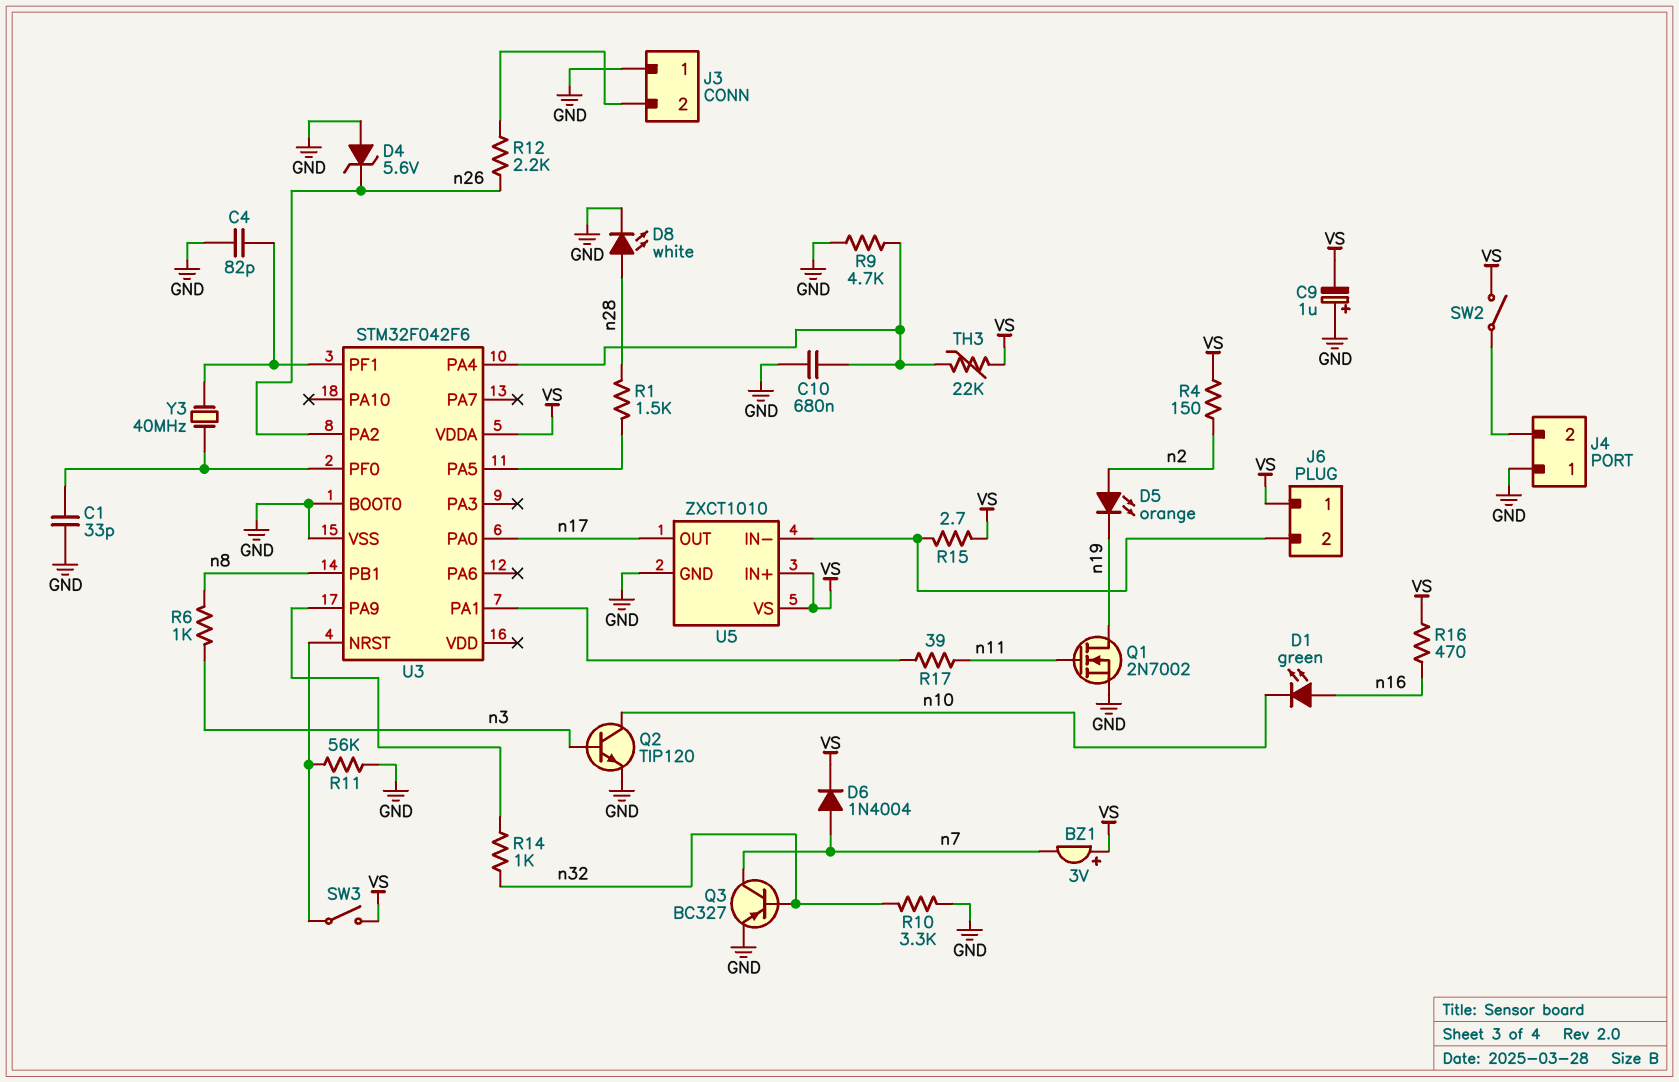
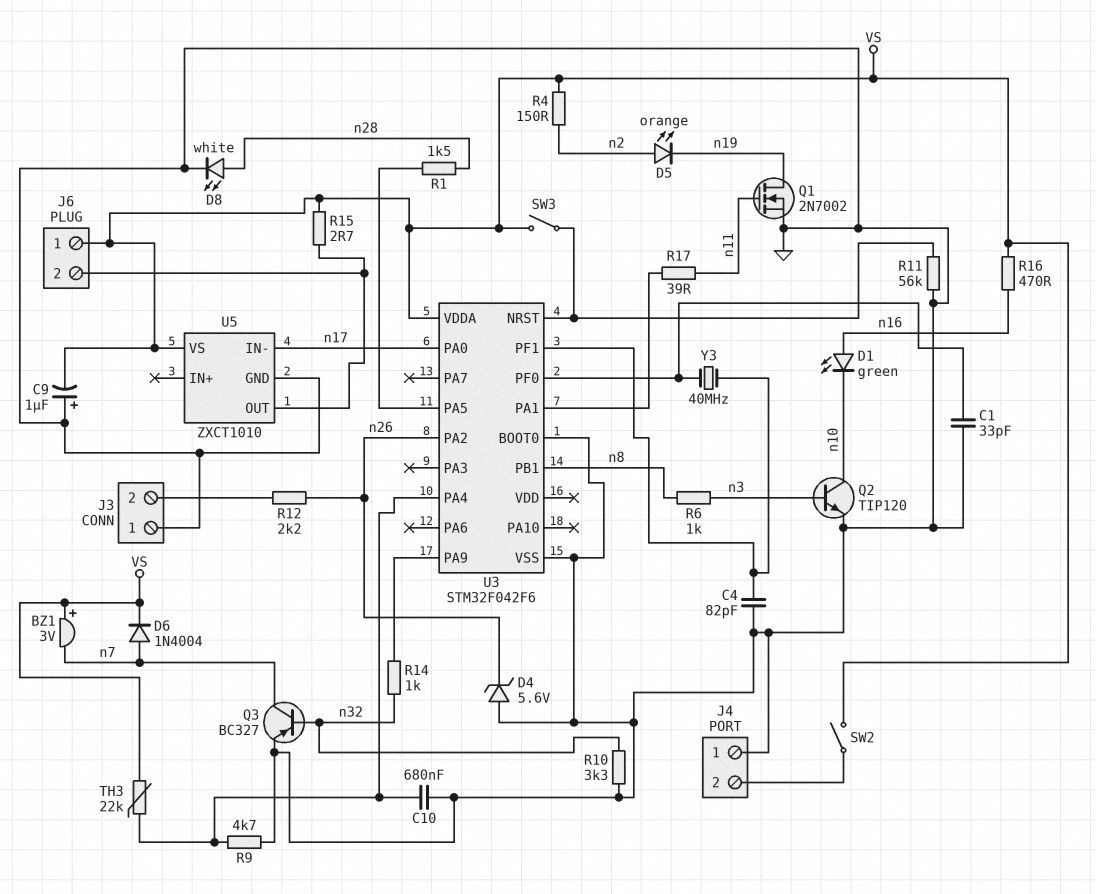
U5 pin IN+: VS -> none
U5 pin IN-: J6/2 -> n17
U5 pin OUT: n17 -> J6/2

